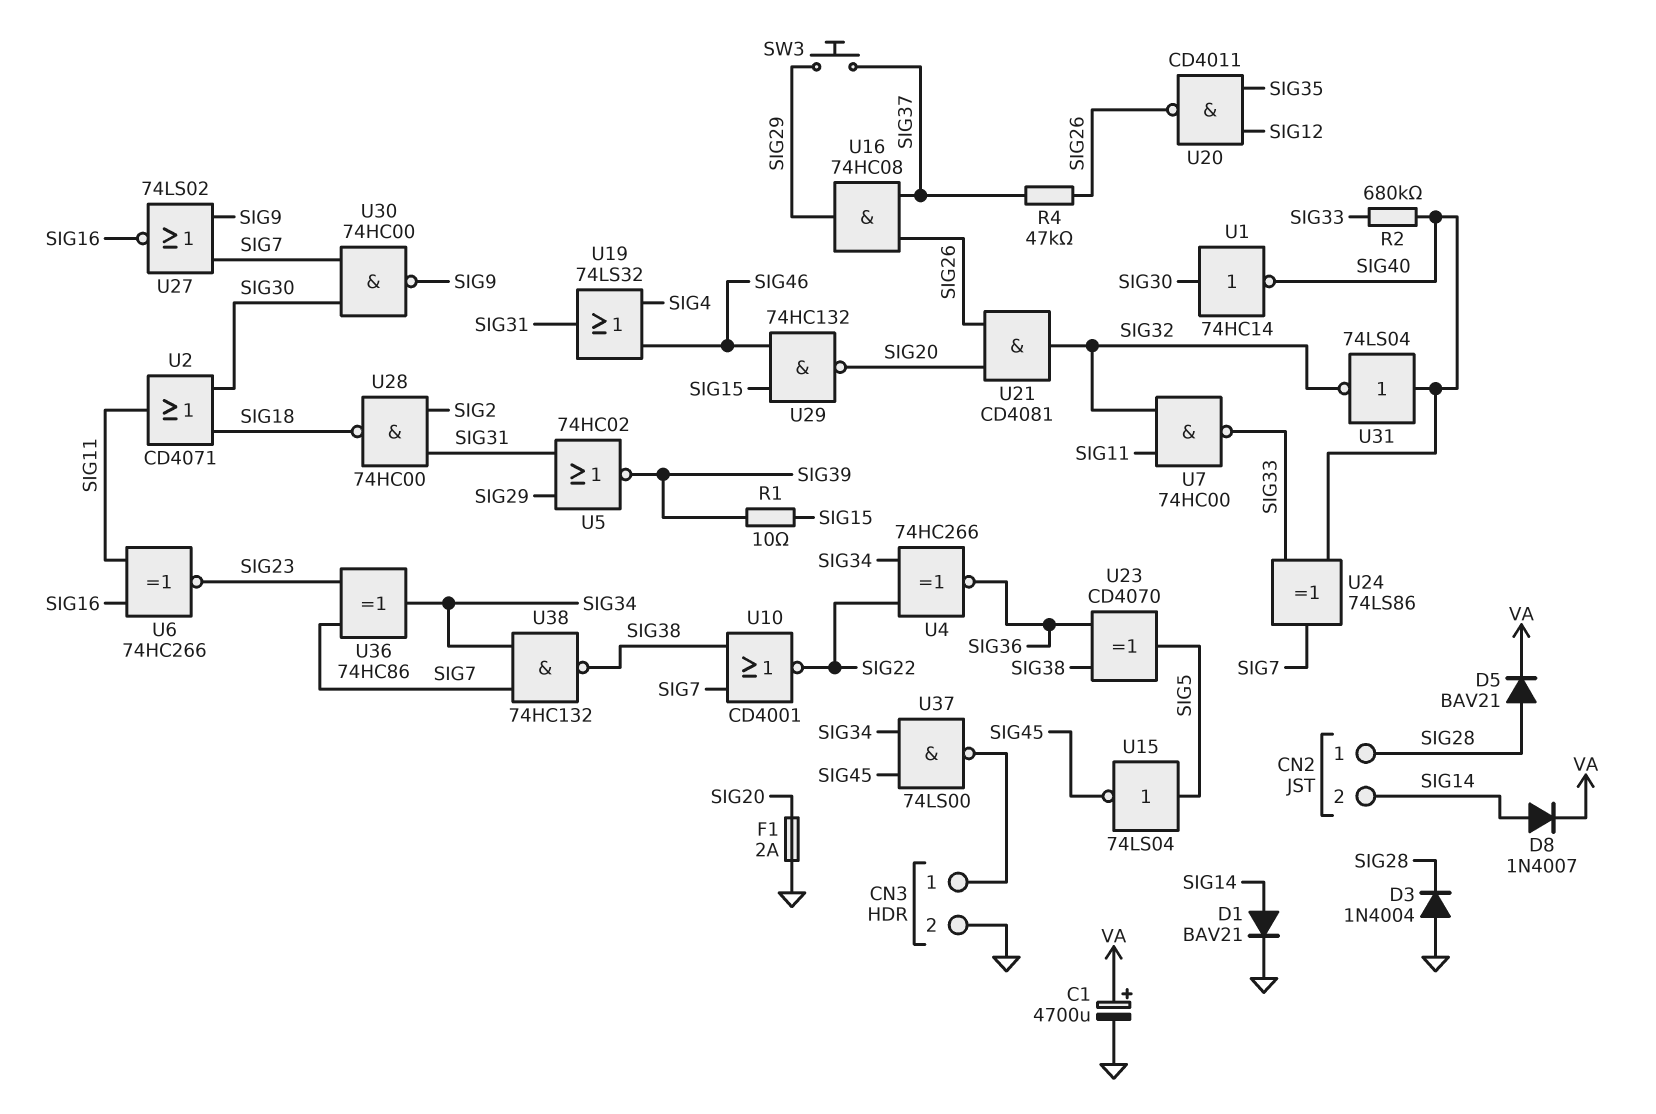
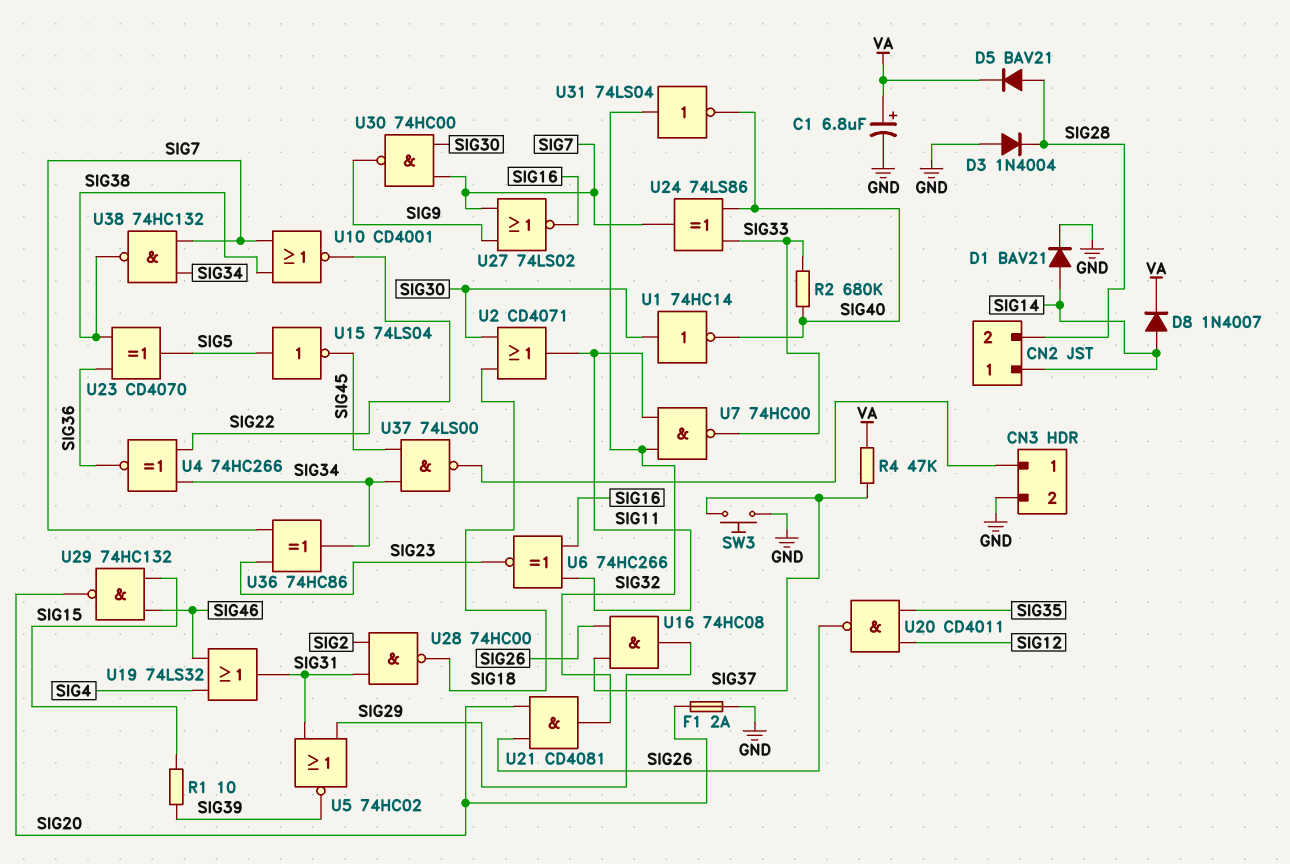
C1: 4700uF (plus VA, minus GND) -> 6.8uF (plus VA, minus GND)
CN2 pin 1: SIG28 -> SIG14
CN2 pin 2: SIG14 -> SIG28
R4: 47k (SIG26, SIG37) -> 47k (SIG37, VA)
SW3: button (SIG29, SIG37) -> button (GND, SIG37)
U31: NOT 74LS04 (in SIG40, out SIG32) -> NOT 74LS04 (in SIG32, out SIG40)

